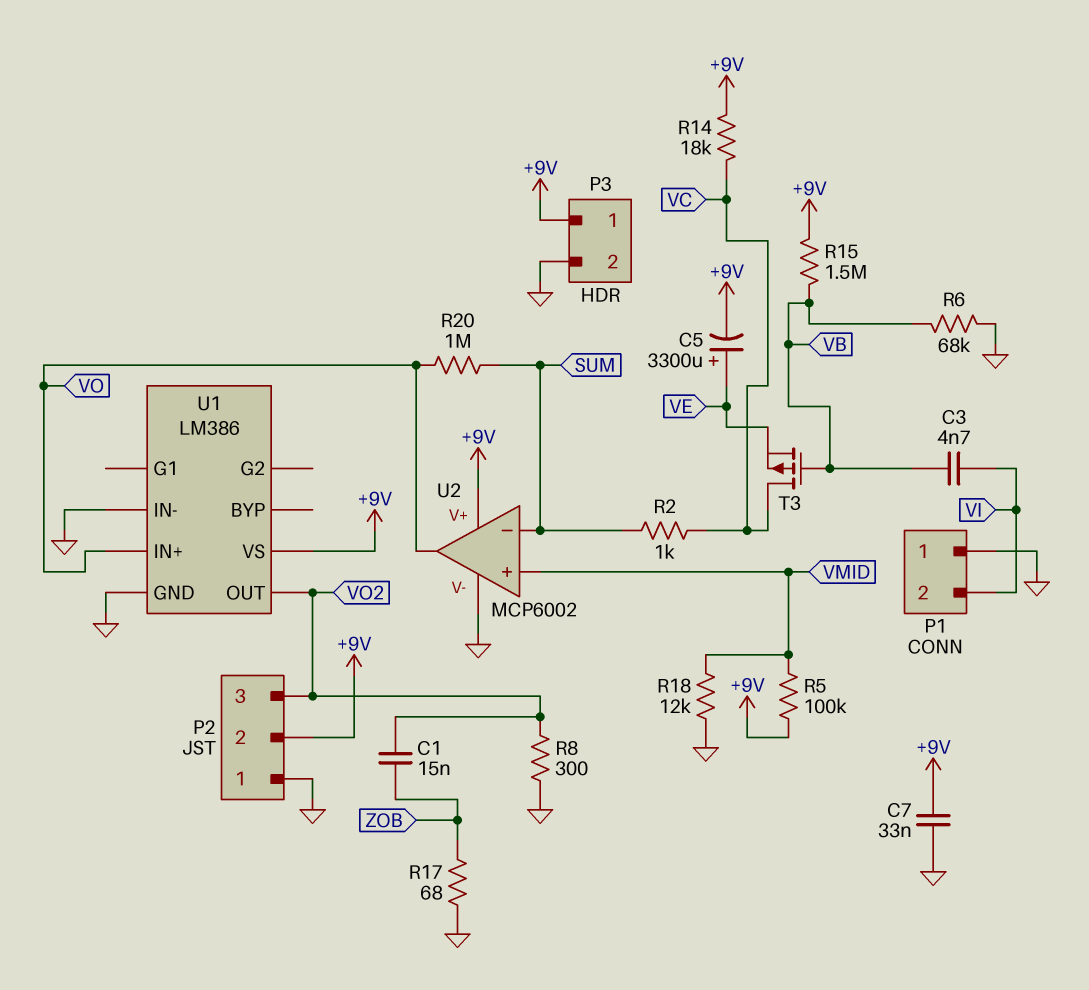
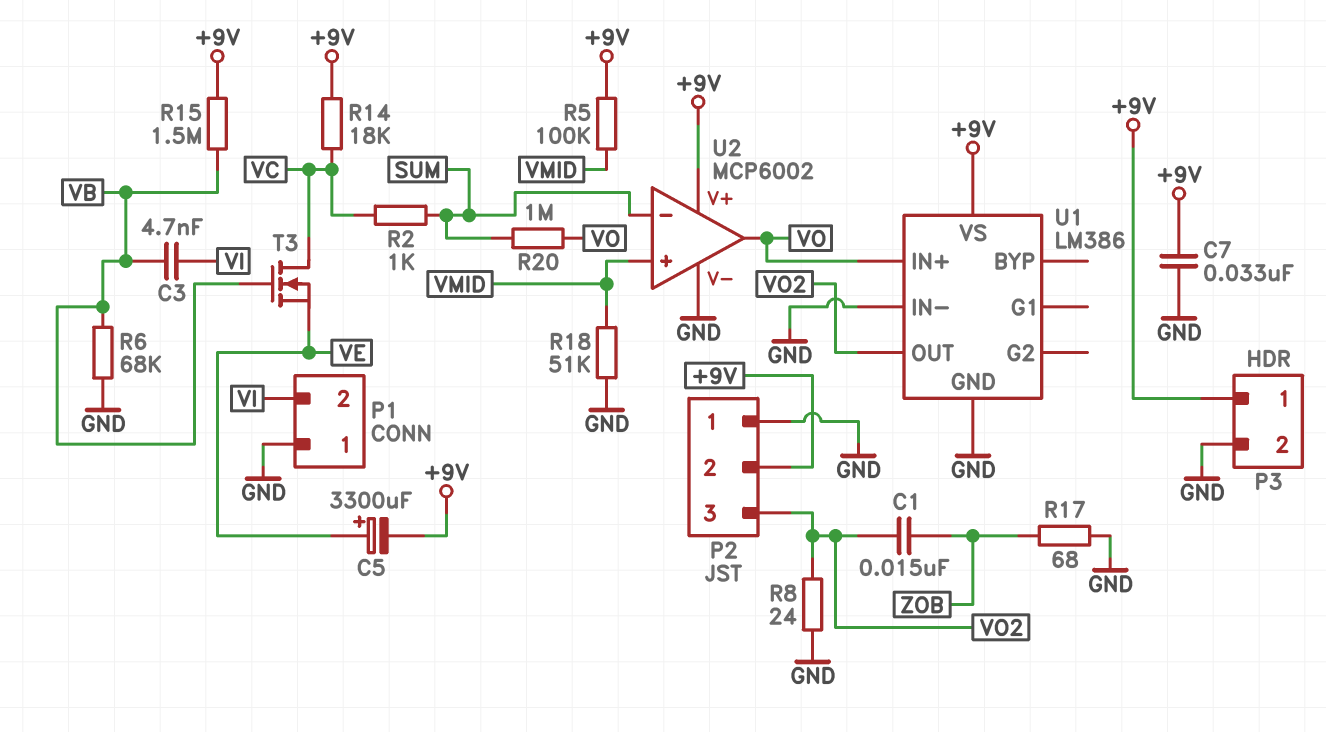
R8: 300 (GND, VO2) -> 24 (GND, VO2)
R18: 12k (GND, VMID) -> 51k (GND, VMID)
T3: PMOS (G VB, D VC, S VE) -> NMOS (G VB, D VC, S VE)

